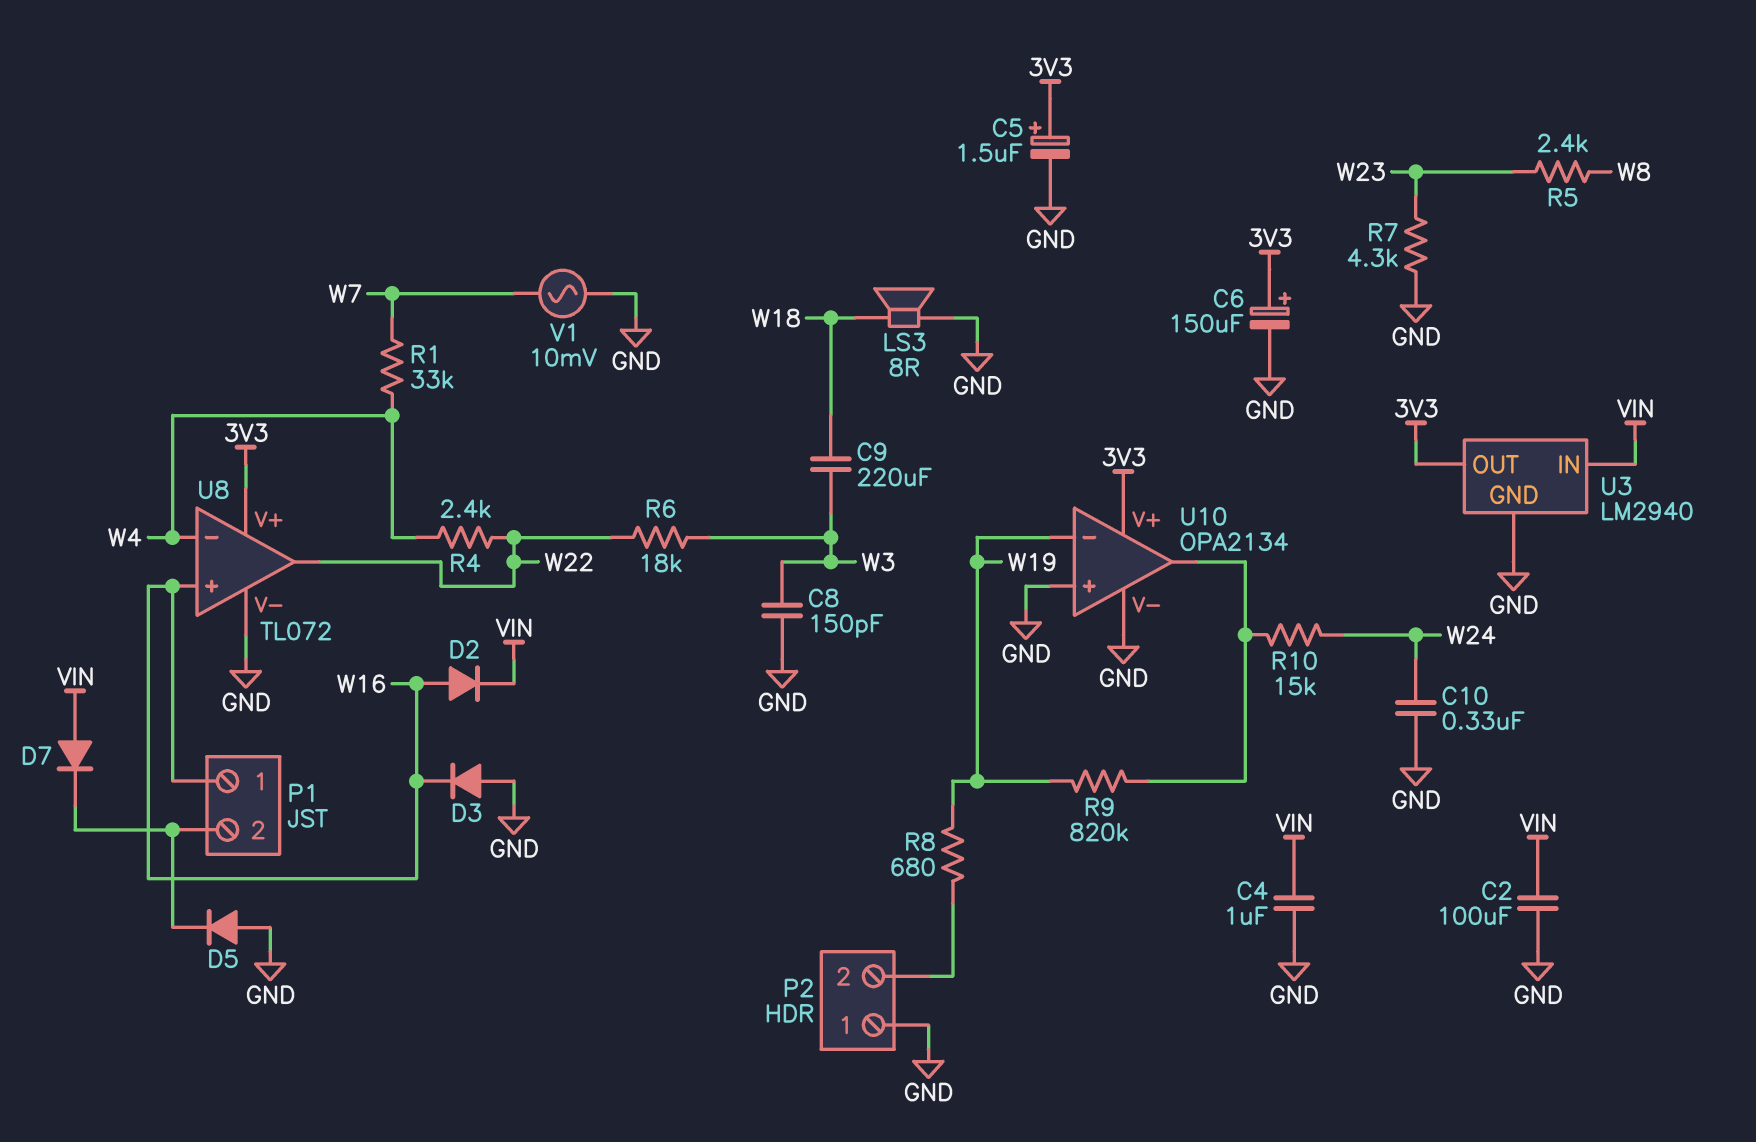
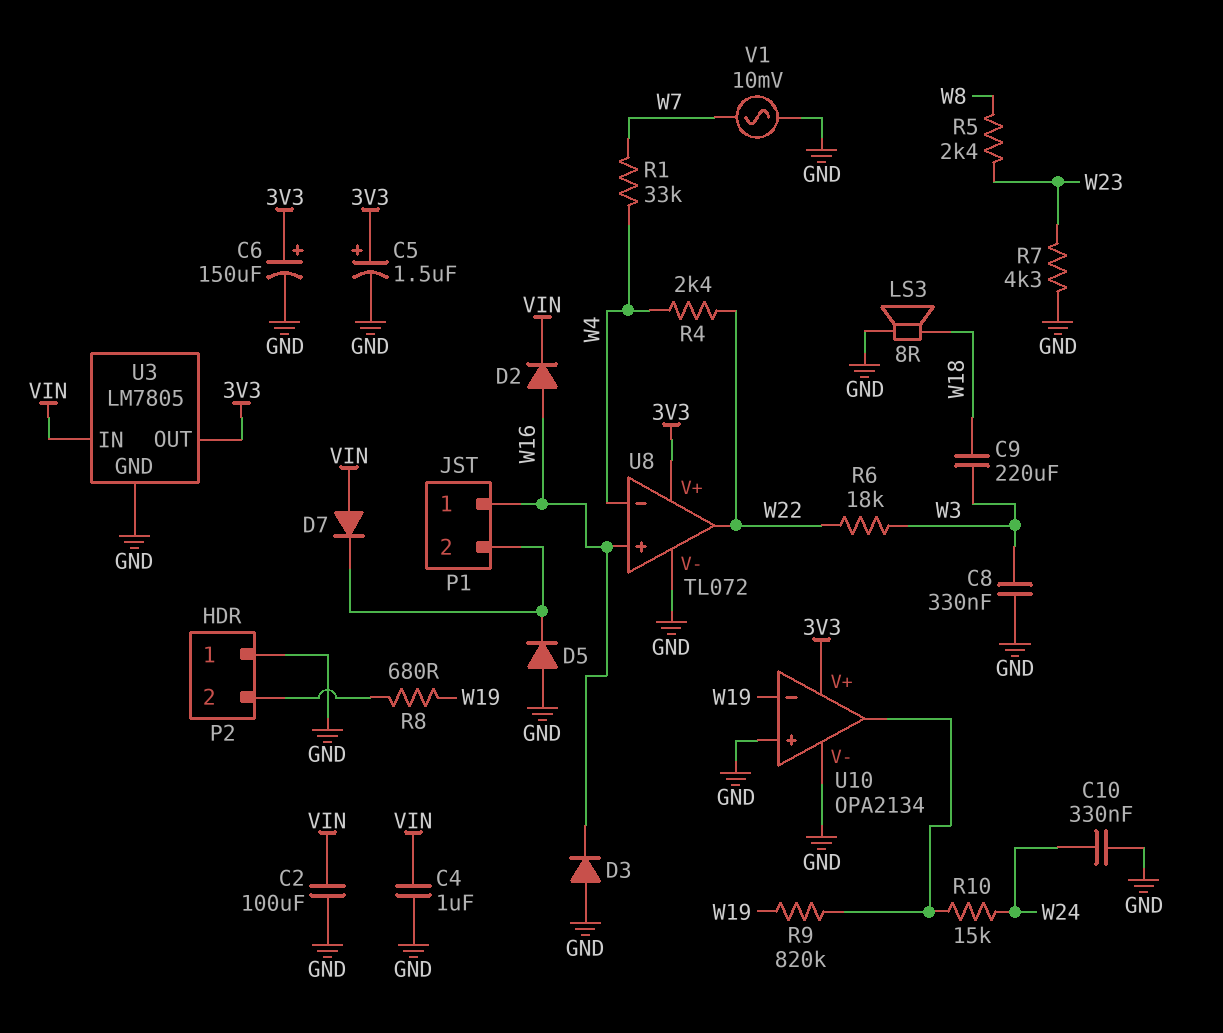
C8: 150pF (GND, W3) -> 330nF (GND, W3)
U3: LM2940 -> LM7805

